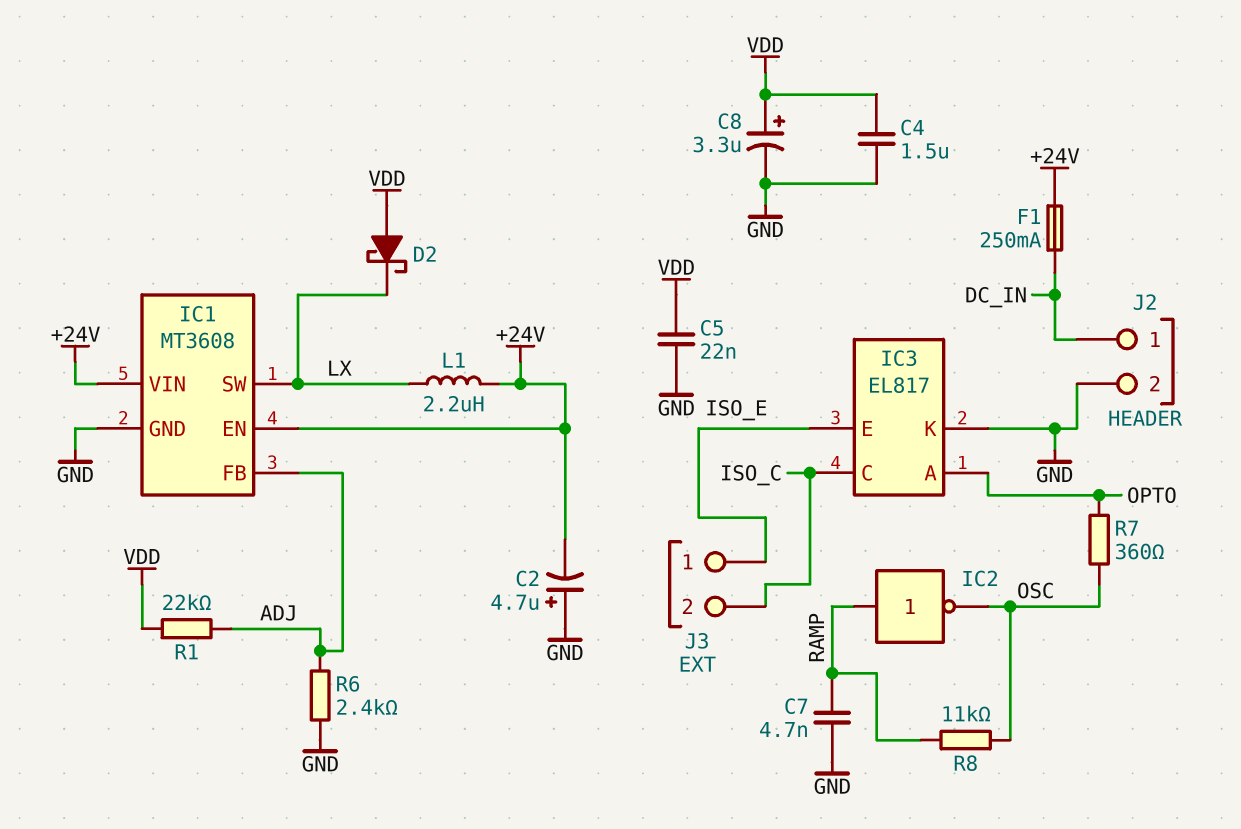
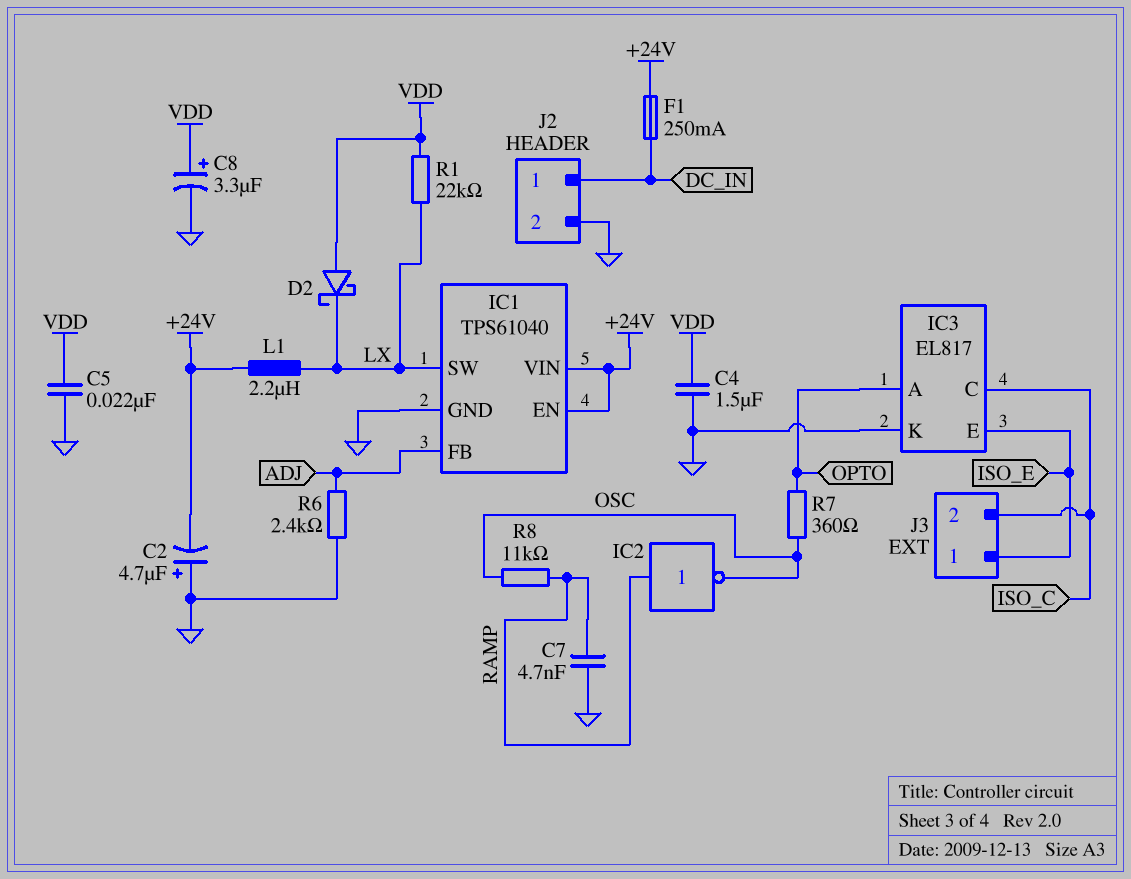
IC1: MT3608 -> TPS61040
R1: 22k (ADJ, VDD) -> 22k (LX, VDD)

